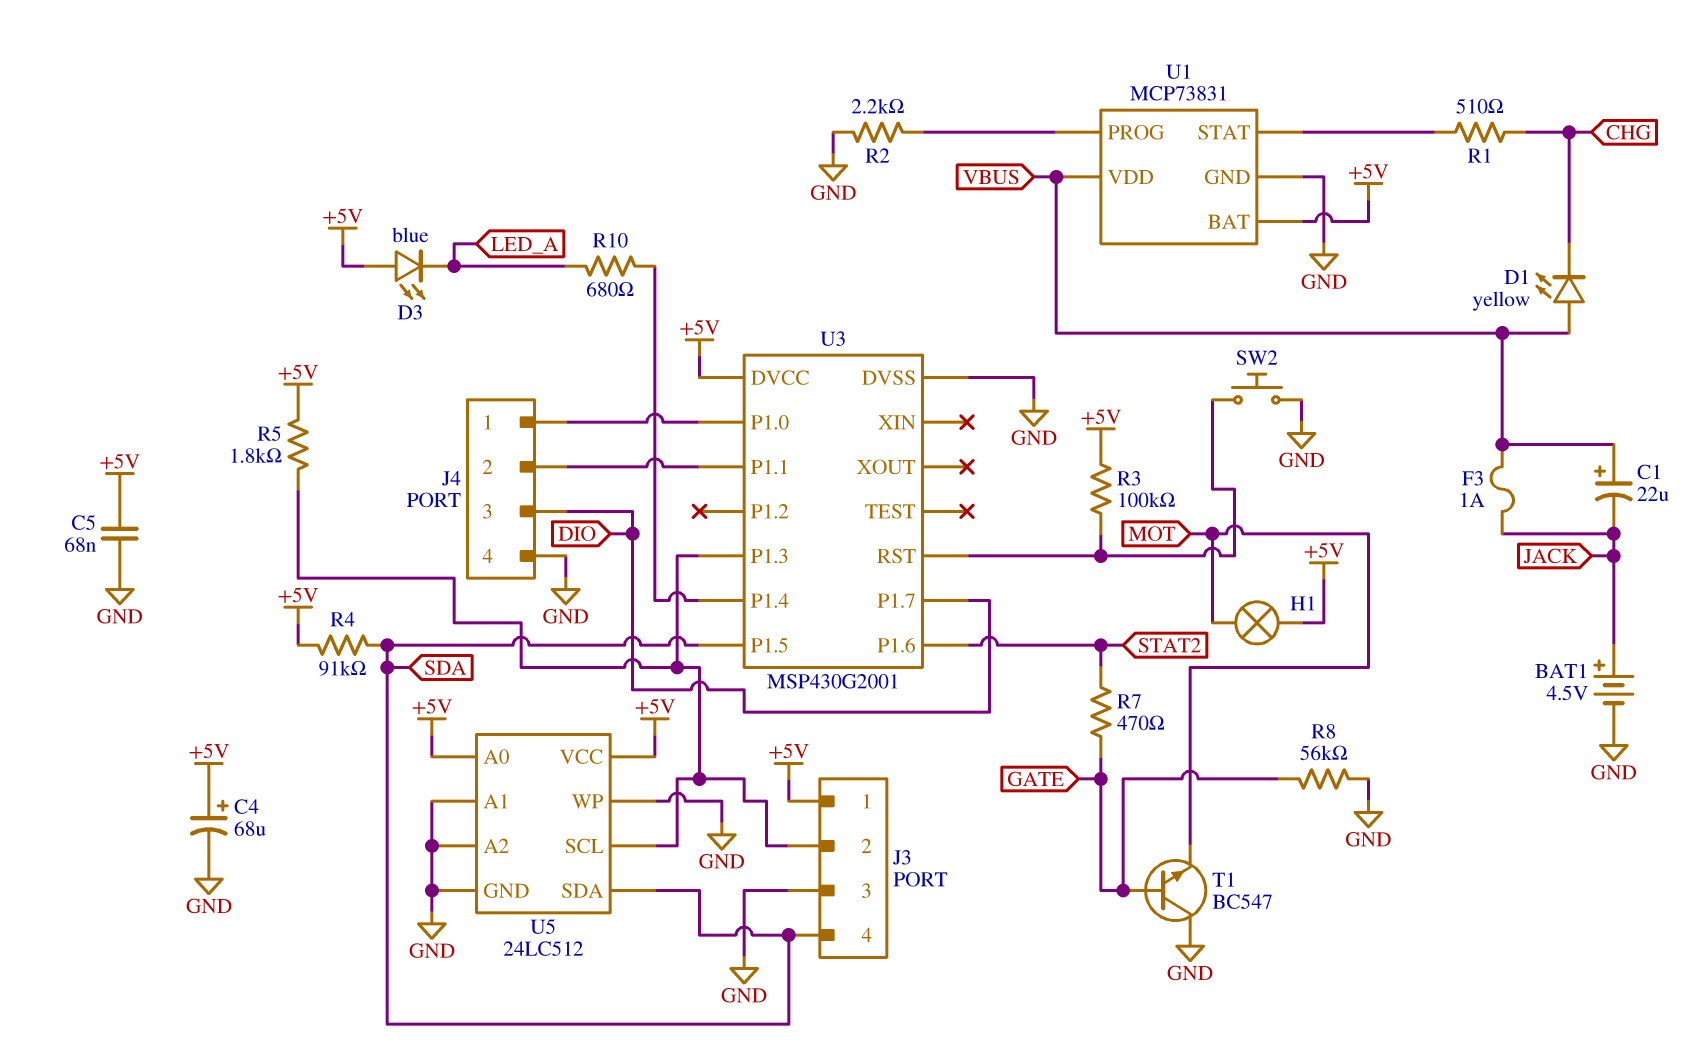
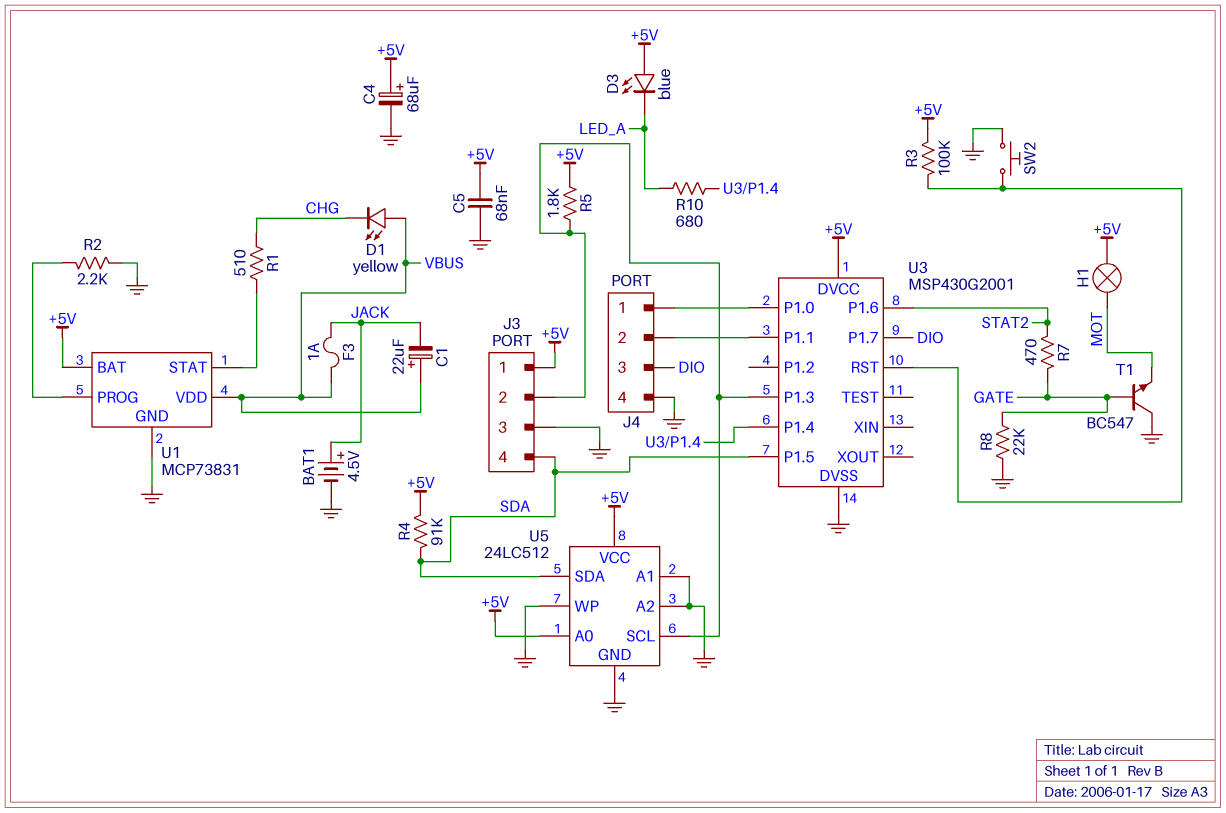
R8: 56k (GATE, GND) -> 22k (GATE, GND)

